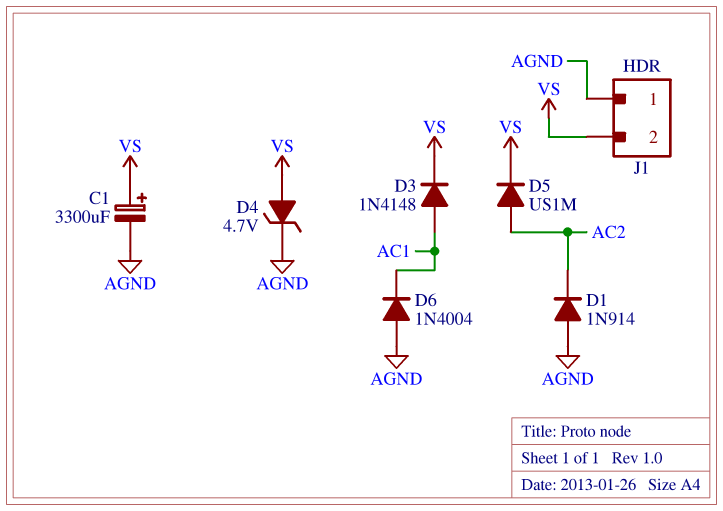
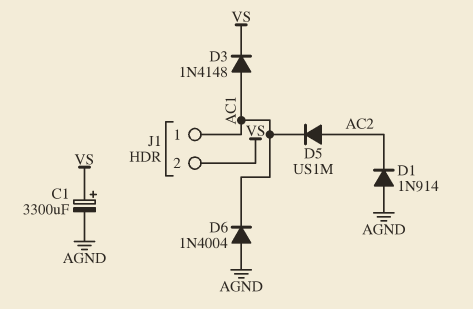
D4: zener 4.7V (A VS, K AGND) -> none
D5: diode US1M (A AC2, K VS) -> diode US1M (A AC2, K AC1)
J1 pin 1: AGND -> AC1

